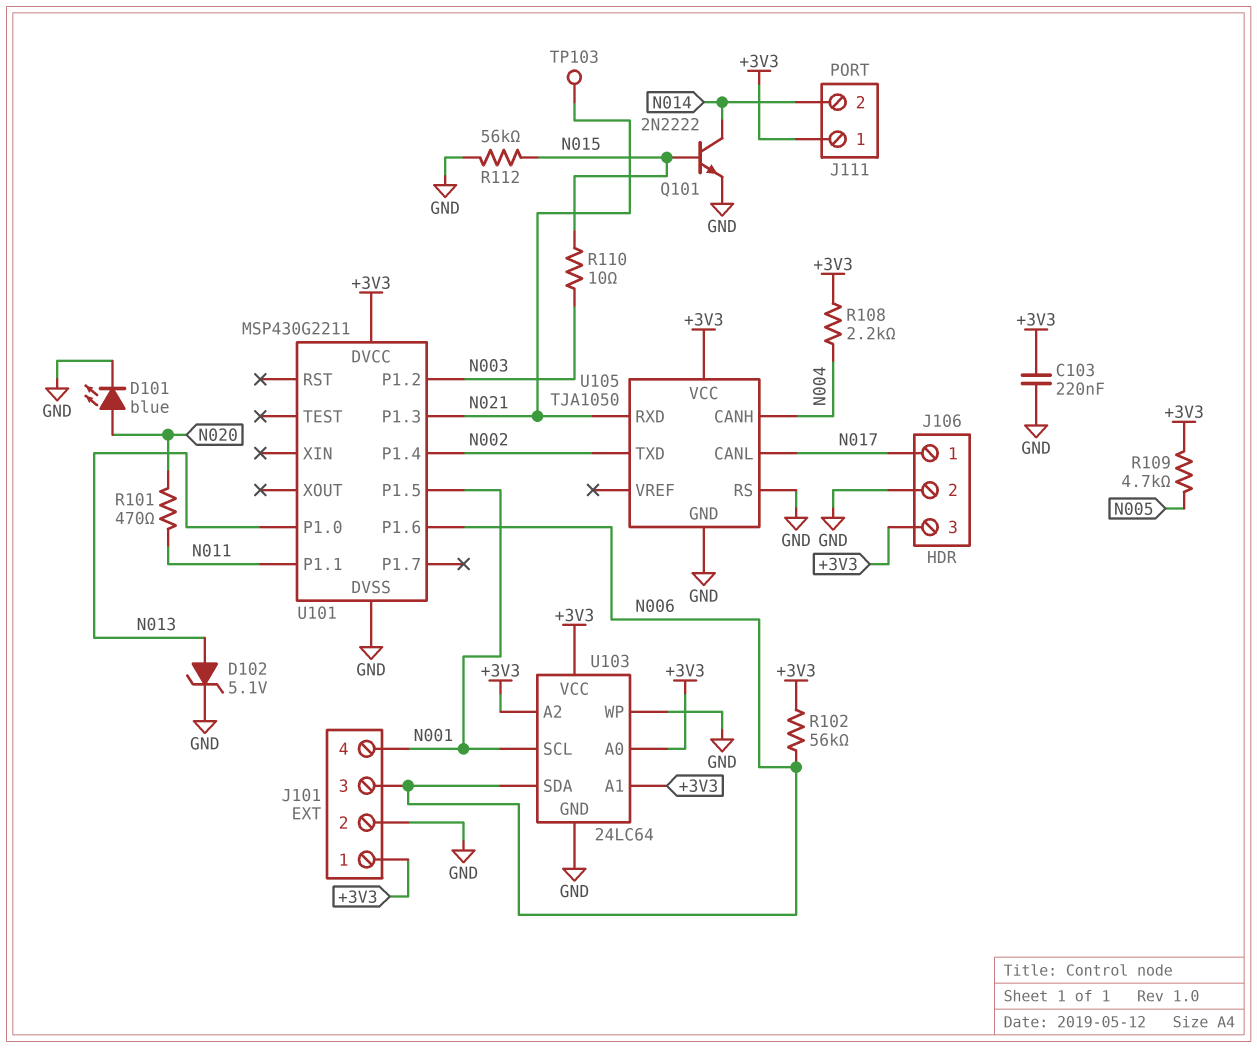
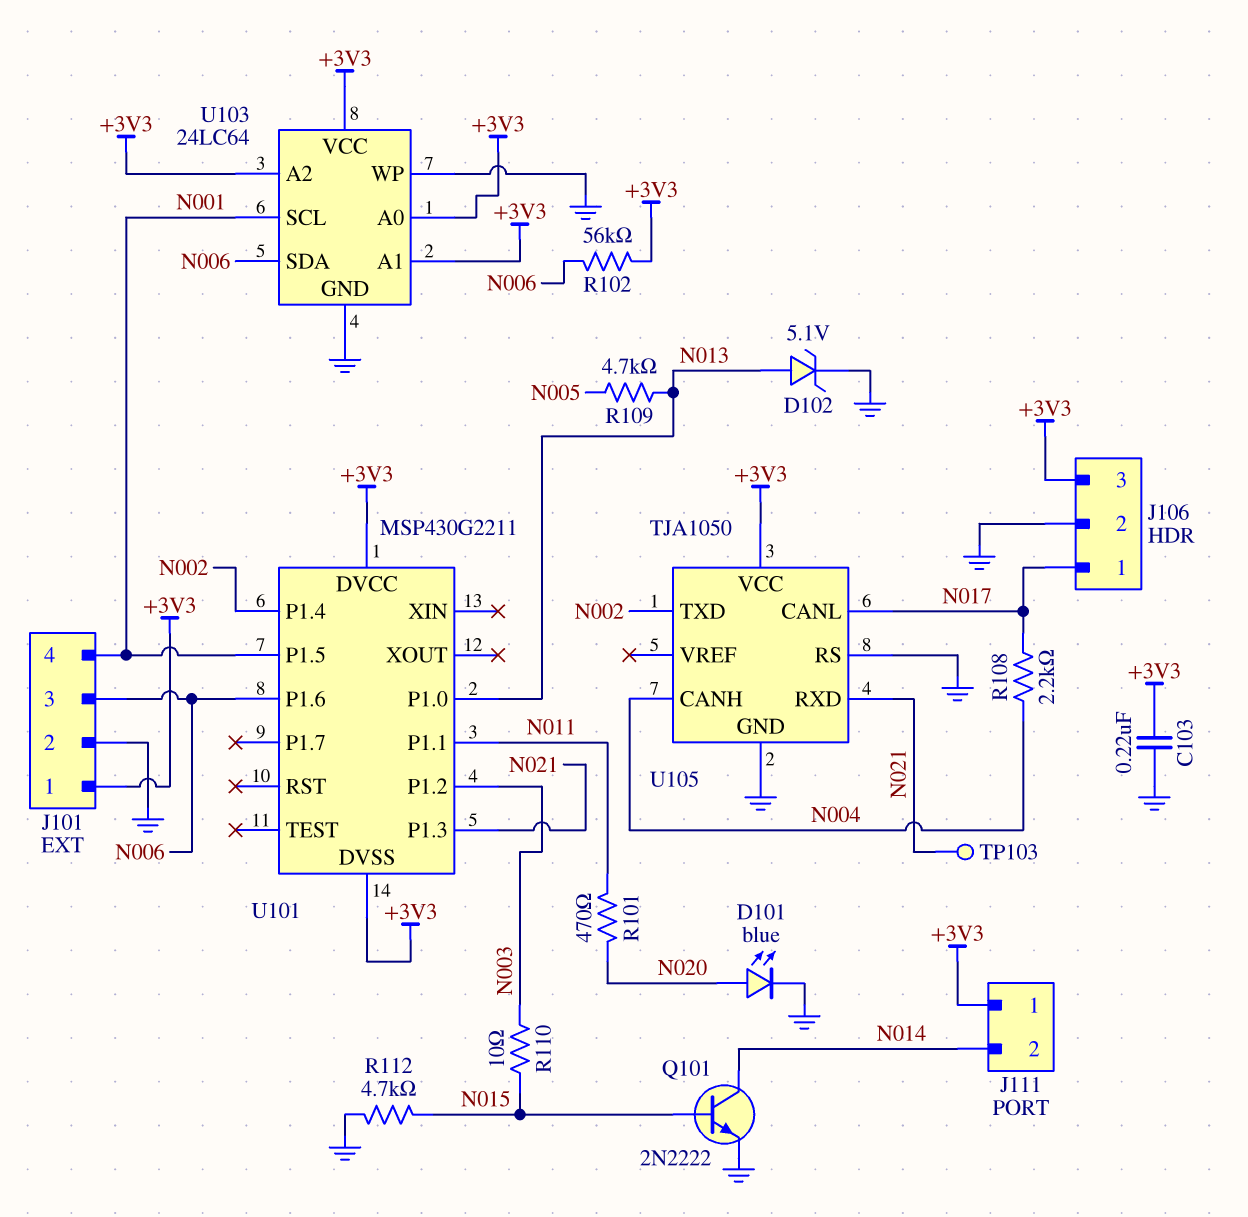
R108: 2.2k (+3V3, N004) -> 2.2k (N004, N017)
R109: 4.7k (+3V3, N005) -> 4.7k (N005, N013)
R112: 56k (GND, N015) -> 4.7k (GND, N015)
U101 pin DVSS: GND -> +3V3

